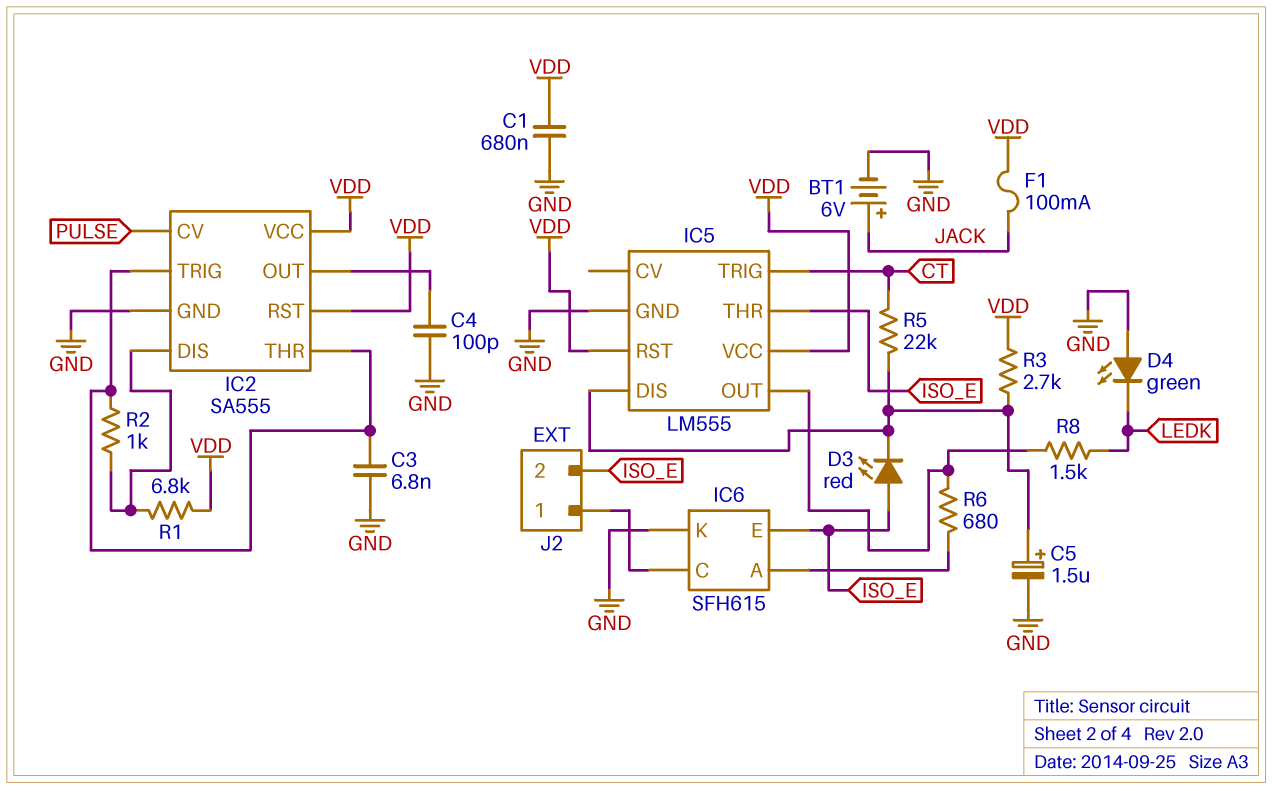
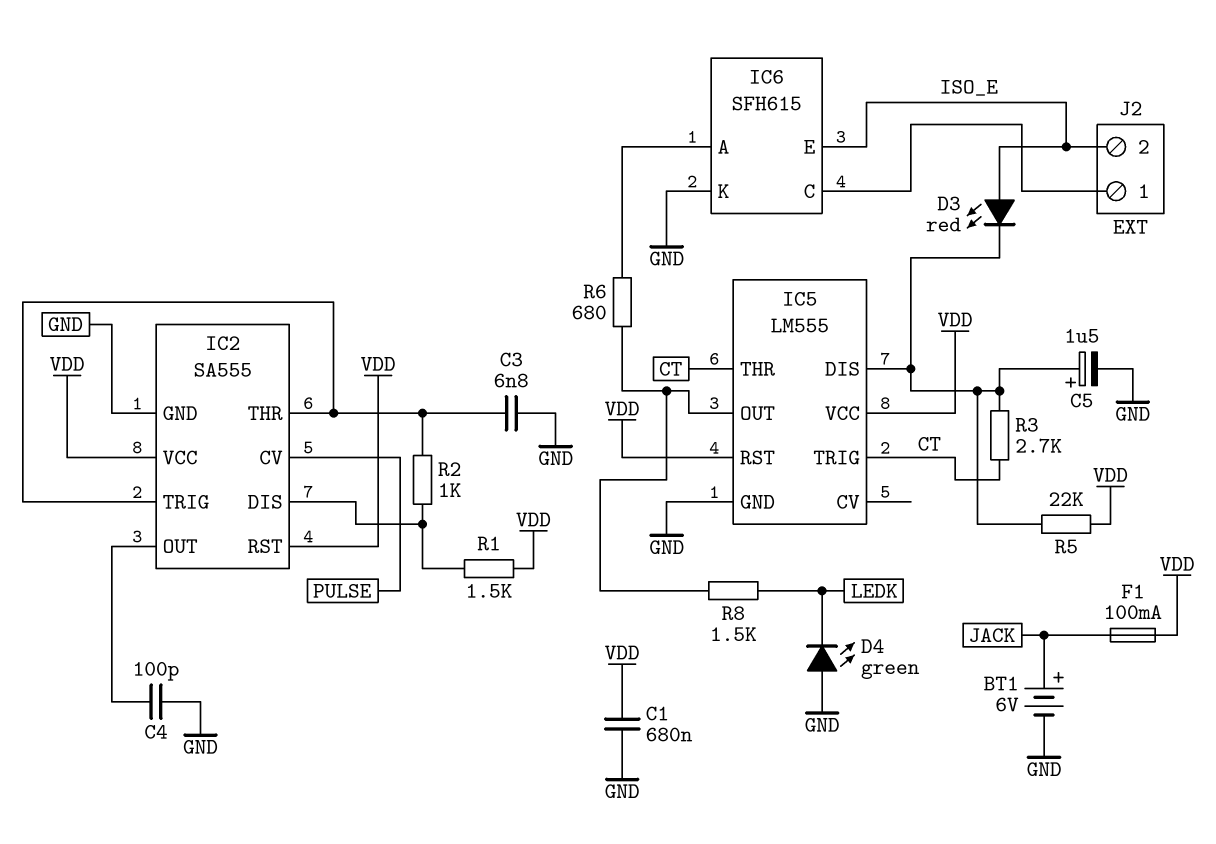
IC5 pin THR: ISO_E -> CT
R1: 6.8k (IC2/DIS, VDD) -> 1.5k (IC2/DIS, VDD)
R3: 2.7k (IC5/DIS, VDD) -> 2.7k (CT, IC5/DIS)
R5: 22k (CT, IC5/DIS) -> 22k (IC5/DIS, VDD)

